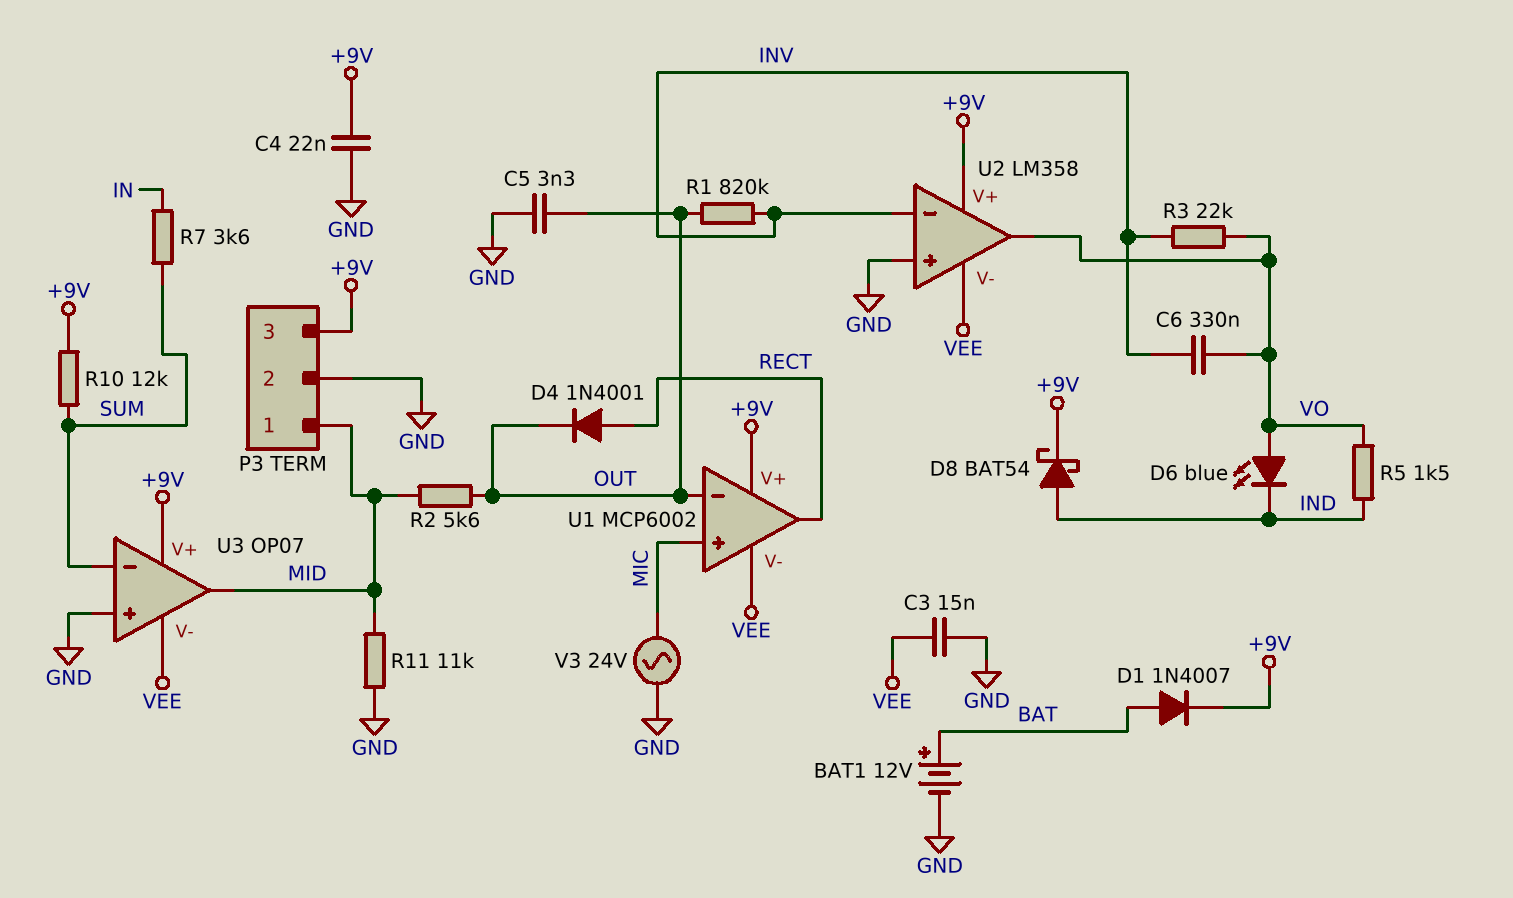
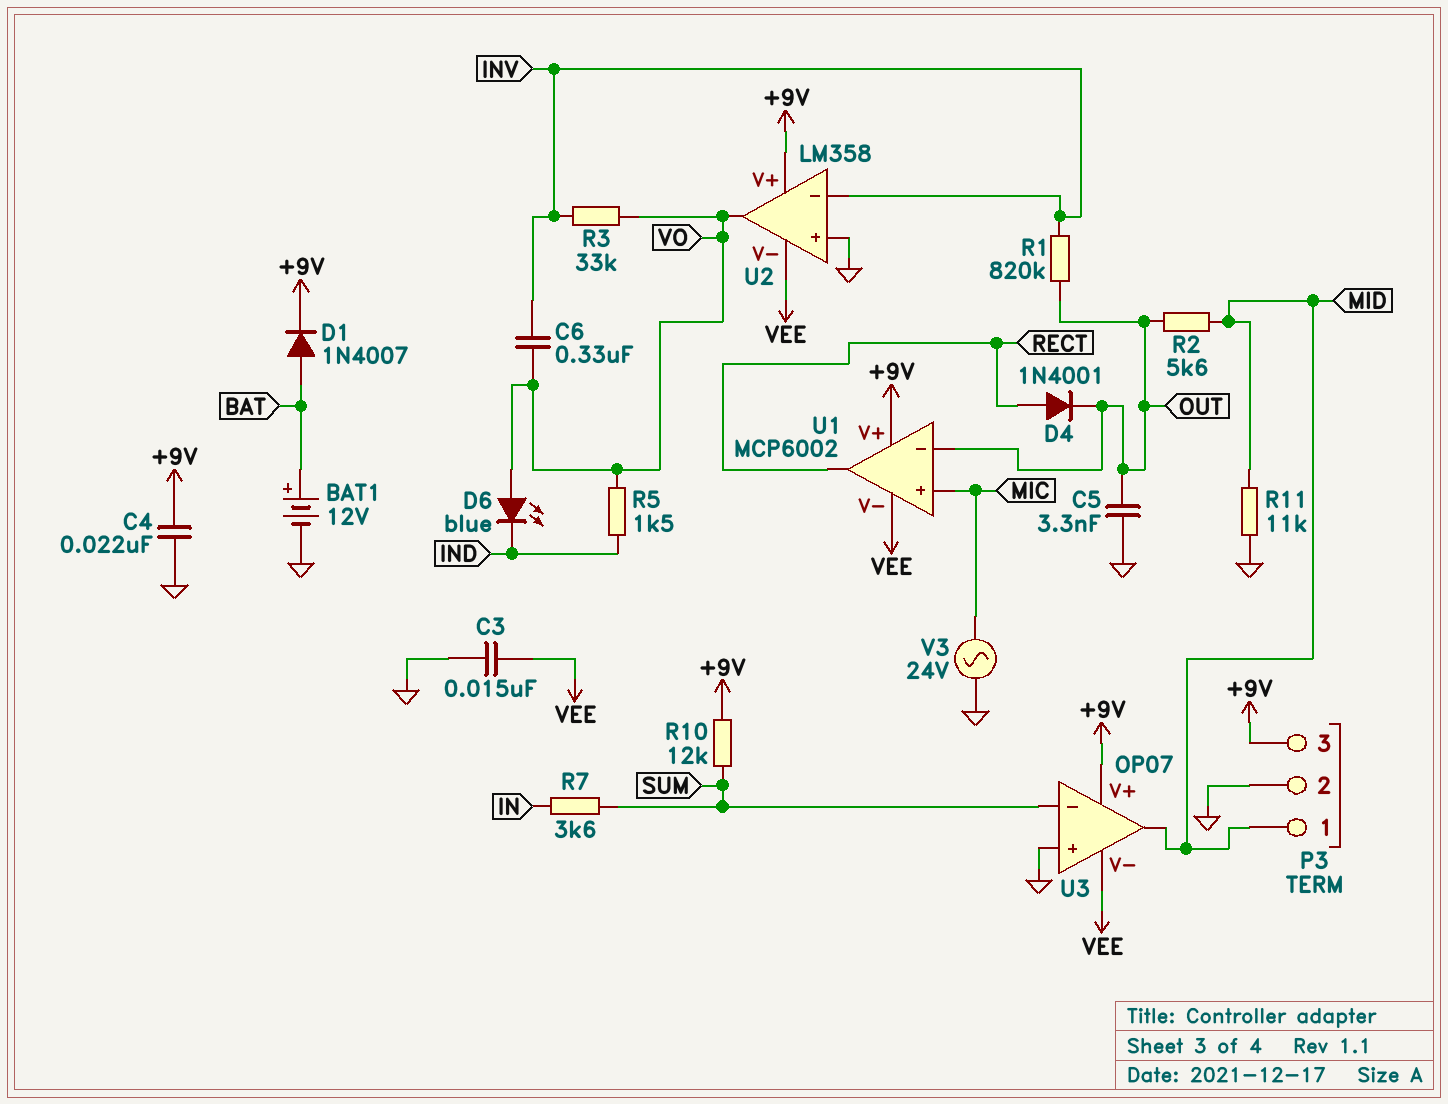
D8: schottky BAT54 (A IND, K +9V) -> none
R3: 22k (INV, VO) -> 33k (INV, VO)

